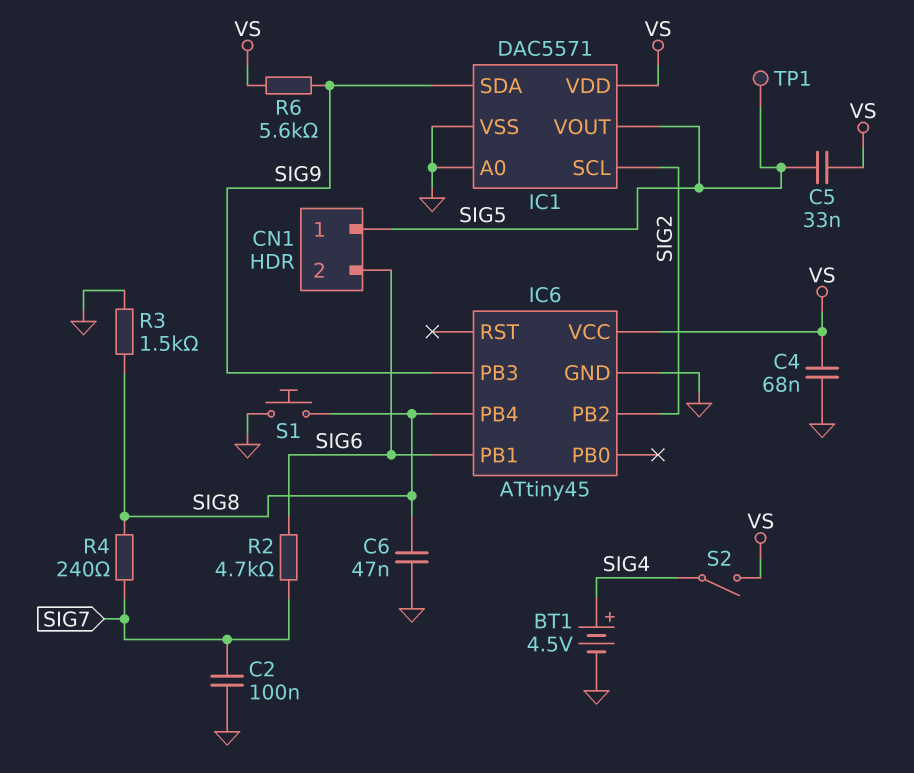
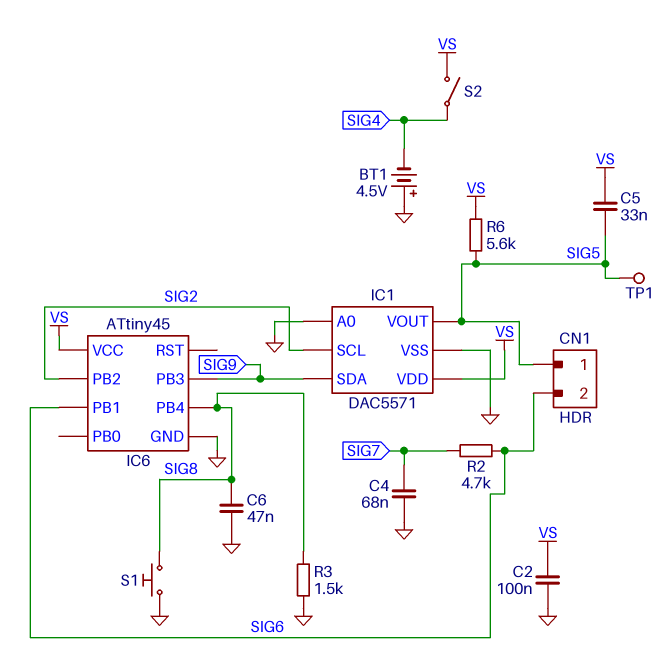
BT1: 4.5V (plus SIG4, minus GND) -> 4.5V (plus GND, minus SIG4)
C2: 100nF (GND, SIG7) -> 100nF (GND, VS)
C4: 68nF (GND, VS) -> 68nF (GND, SIG7)
R4: 240 (SIG7, SIG8) -> none
R6: 5.6k (SIG9, VS) -> 5.6k (SIG5, VS)

